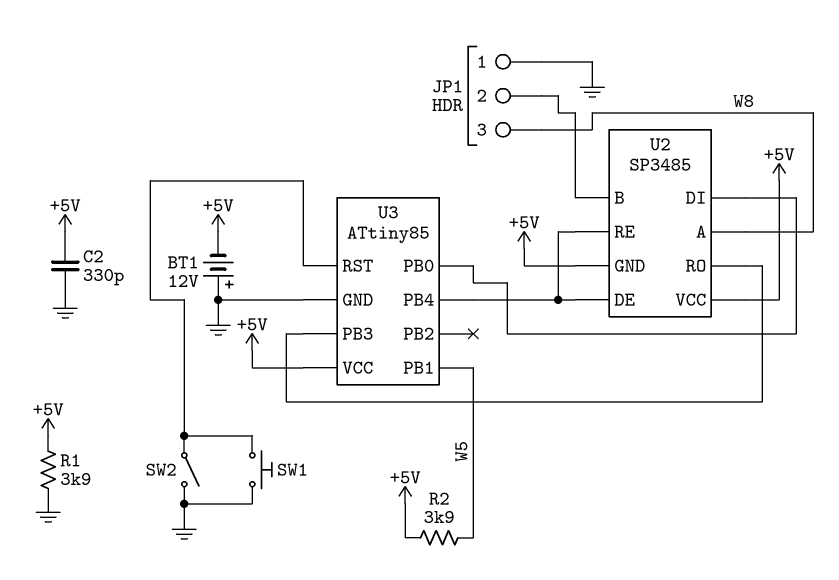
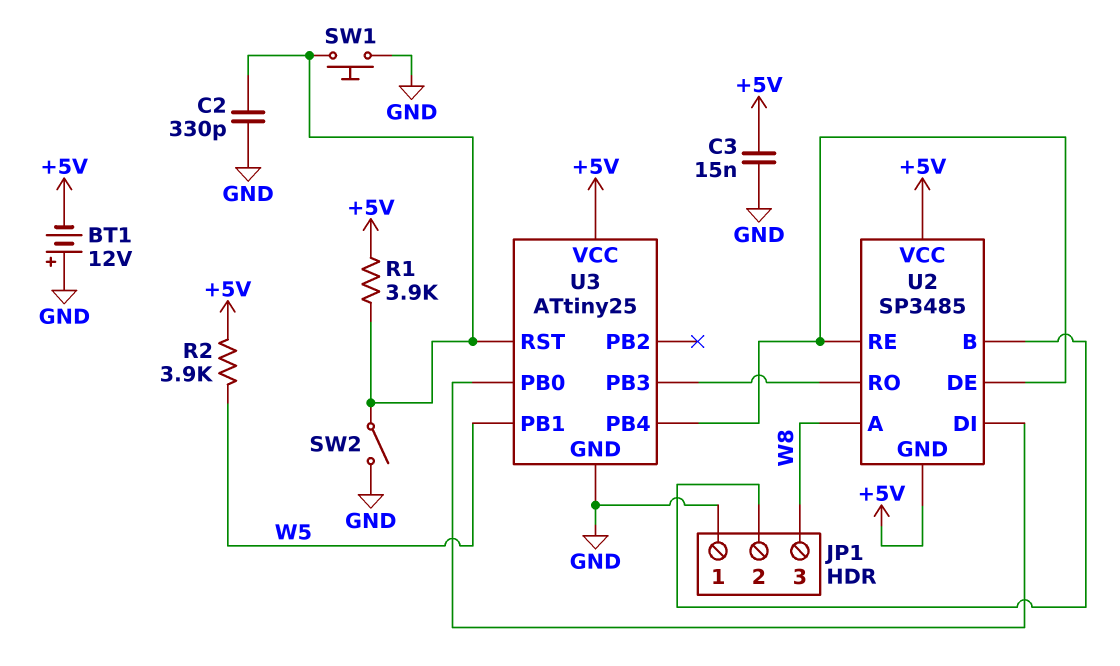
C2: 330pF (+5V, GND) -> 330pF (GND, U3/RST)
C3: none -> 15nF (+5V, GND)
R1: 3.9k (+5V, GND) -> 3.9k (+5V, U3/RST)
U3: ATtiny85 -> ATtiny25

